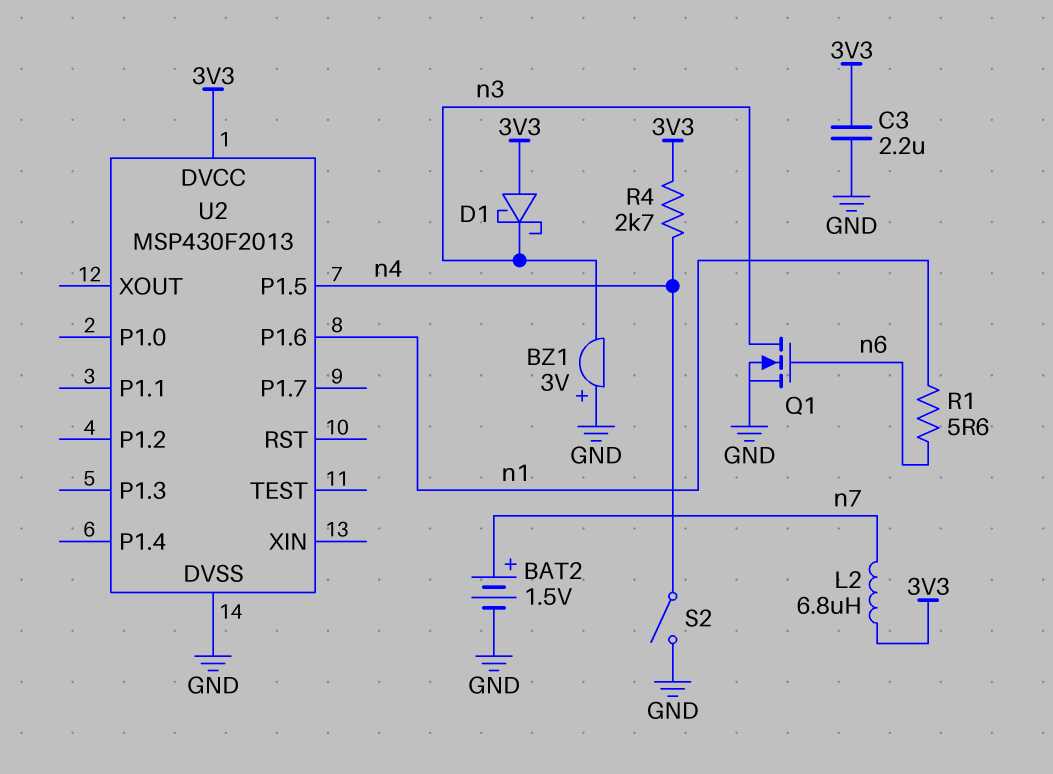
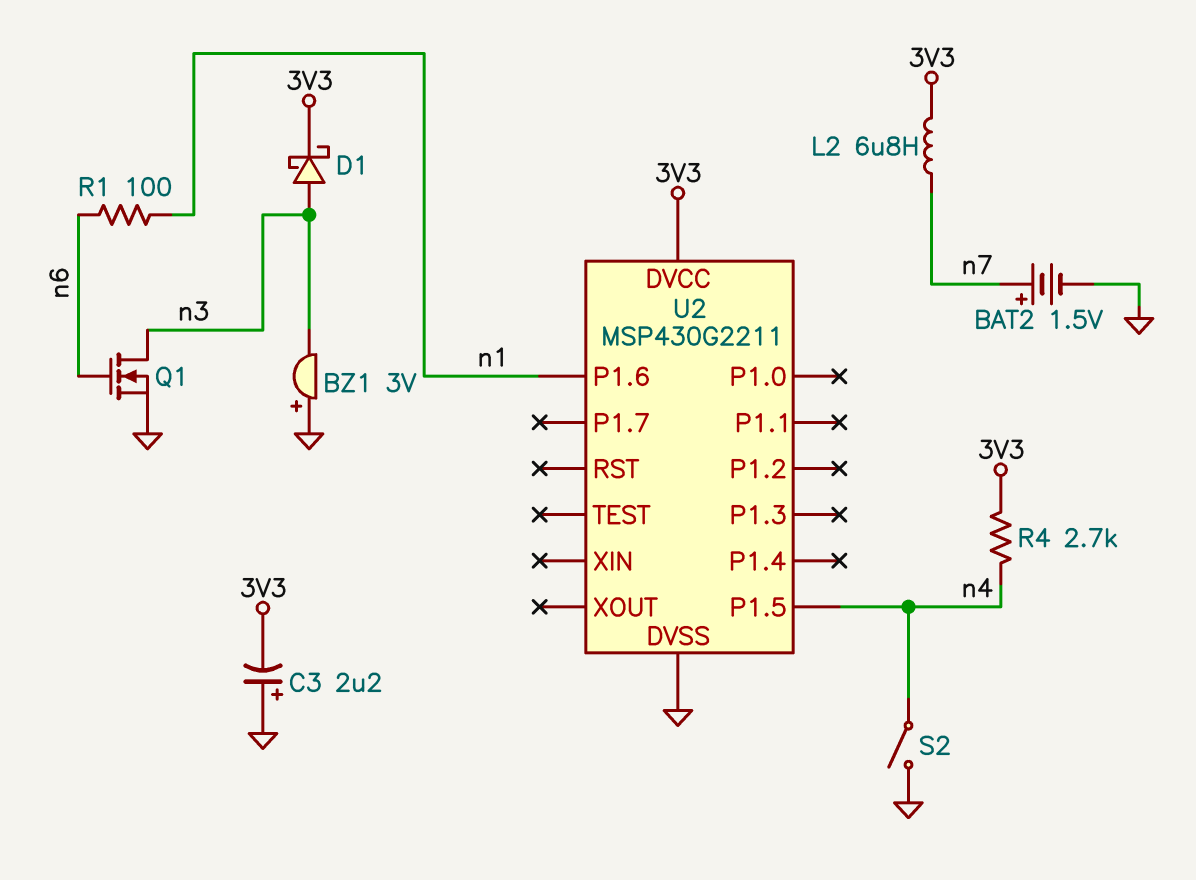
C3: 2.2uF (3V3, GND) -> 2.2uF (plus GND, minus 3V3)
D1: schottky (A 3V3, K n3) -> schottky (A n3, K 3V3)
R1: 5.6 (n1, n6) -> 100 (n1, n6)
U2: MSP430F2013 -> MSP430G2211

